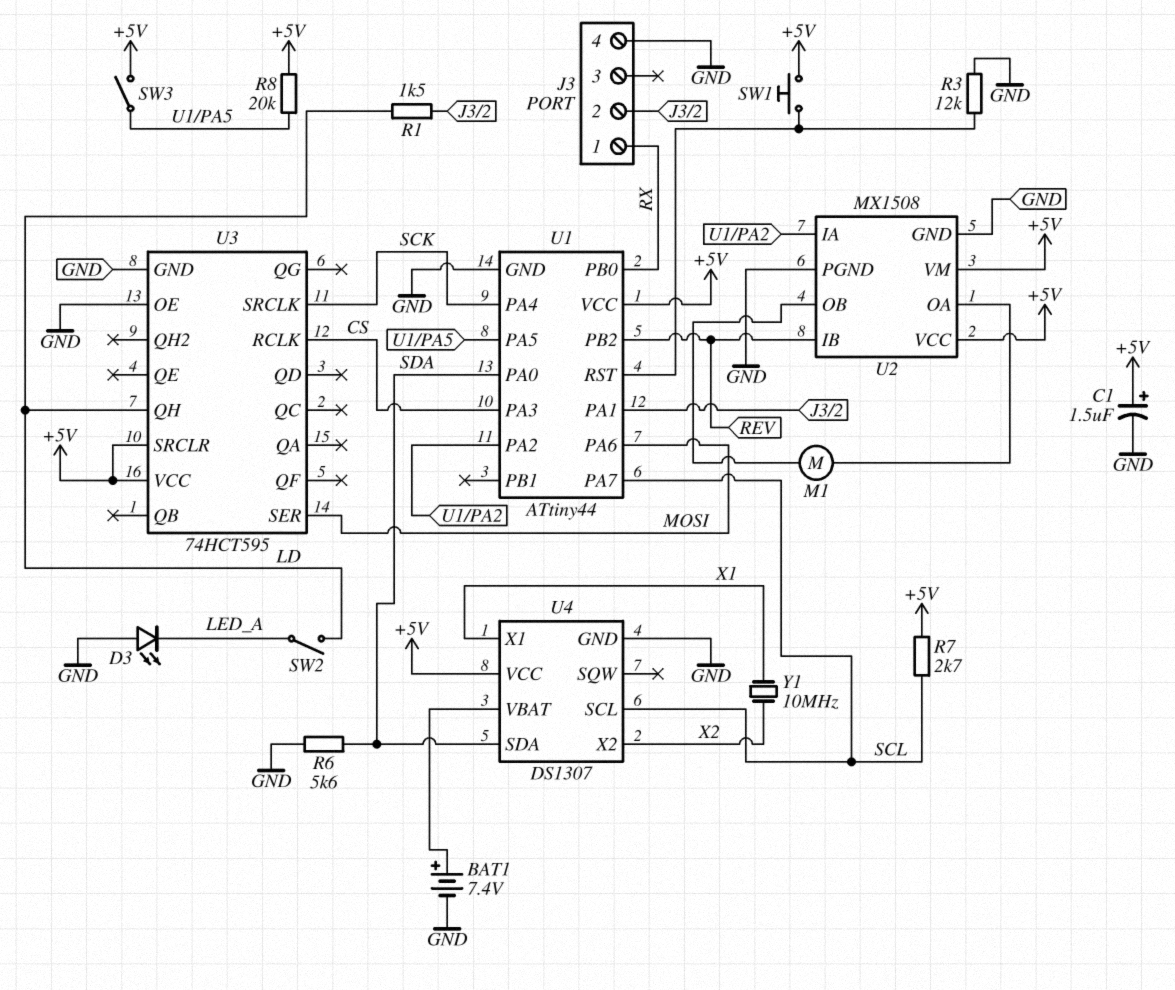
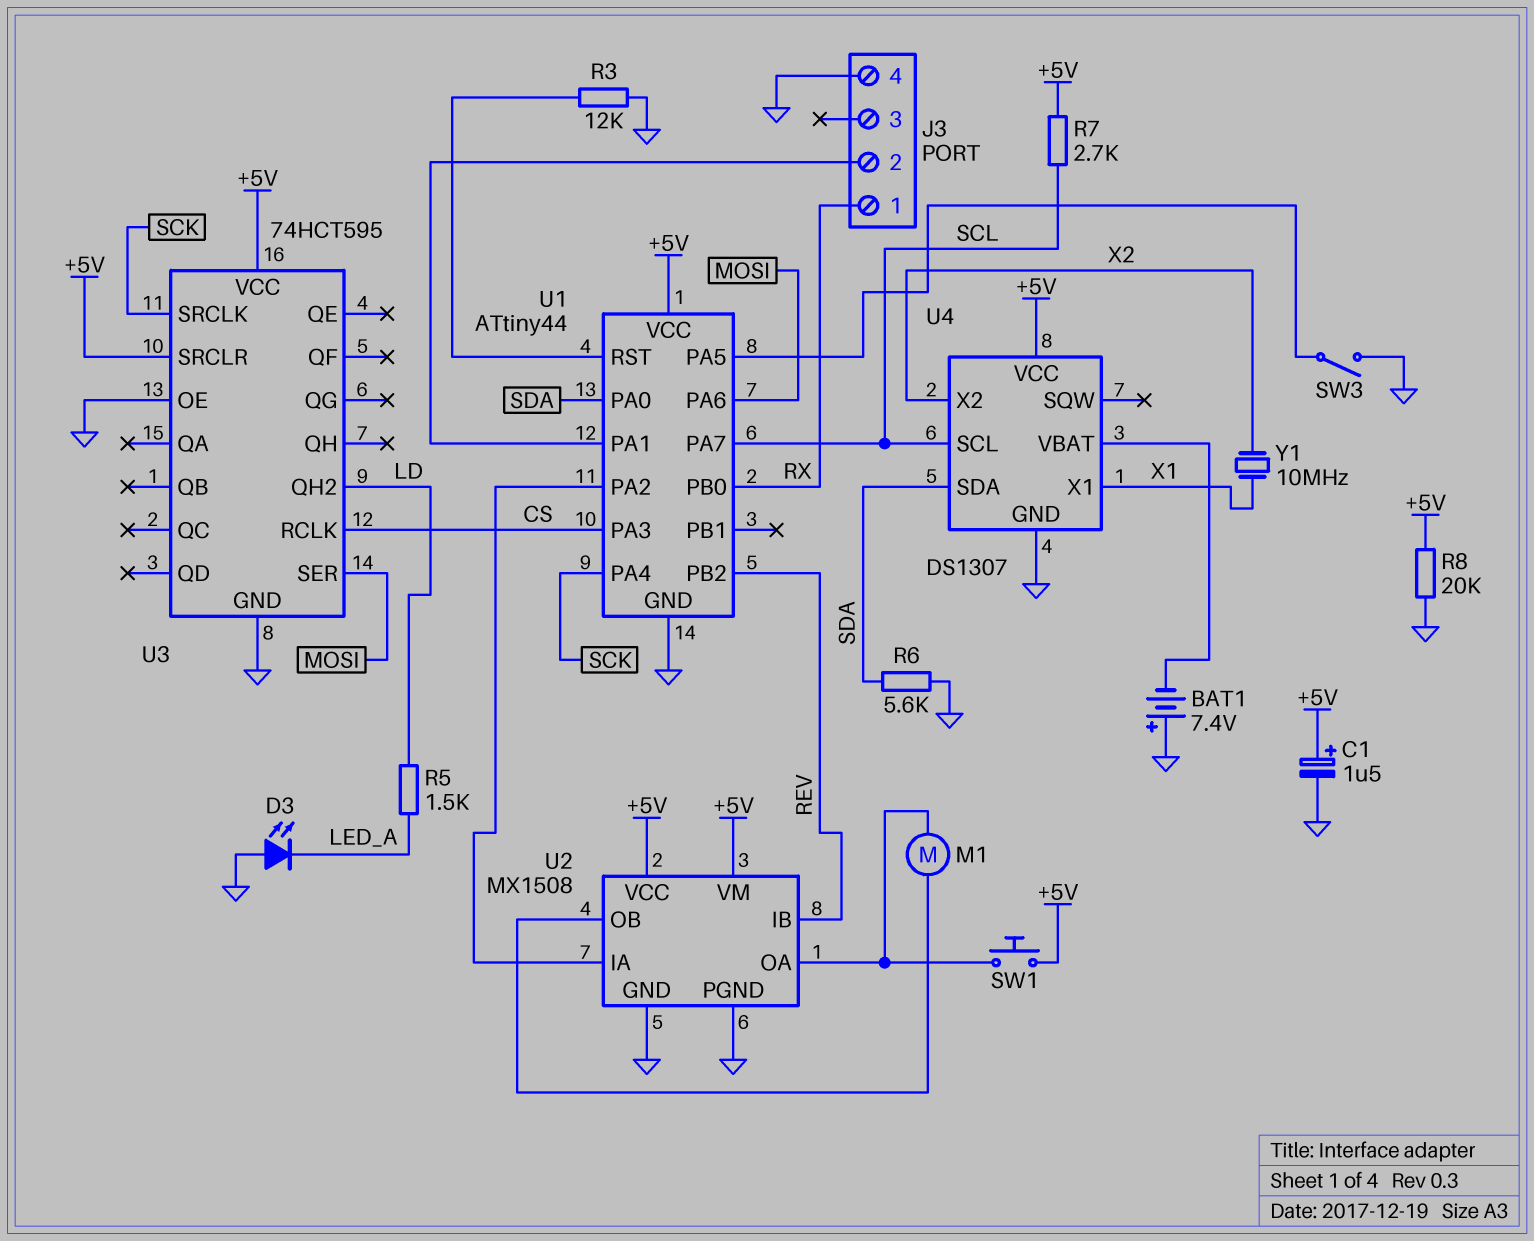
BAT1: 7.4V (plus U4/VBAT, minus GND) -> 7.4V (plus GND, minus U4/VBAT)
R1: 1.5k (J3/2, LD) -> none
R5: none -> 1.5k (LD, LED_A)
R8: 20k (+5V, U1/PA5) -> 20k (+5V, GND)
SW1: button (+5V, U1/RST) -> button (+5V, U2/OA)
SW2: switch (LD, LED_A) -> none
SW3: switch (+5V, U1/PA5) -> switch (GND, U1/PA5)
U3 pin QH: LD -> none
U3 pin QH2: none -> LD

